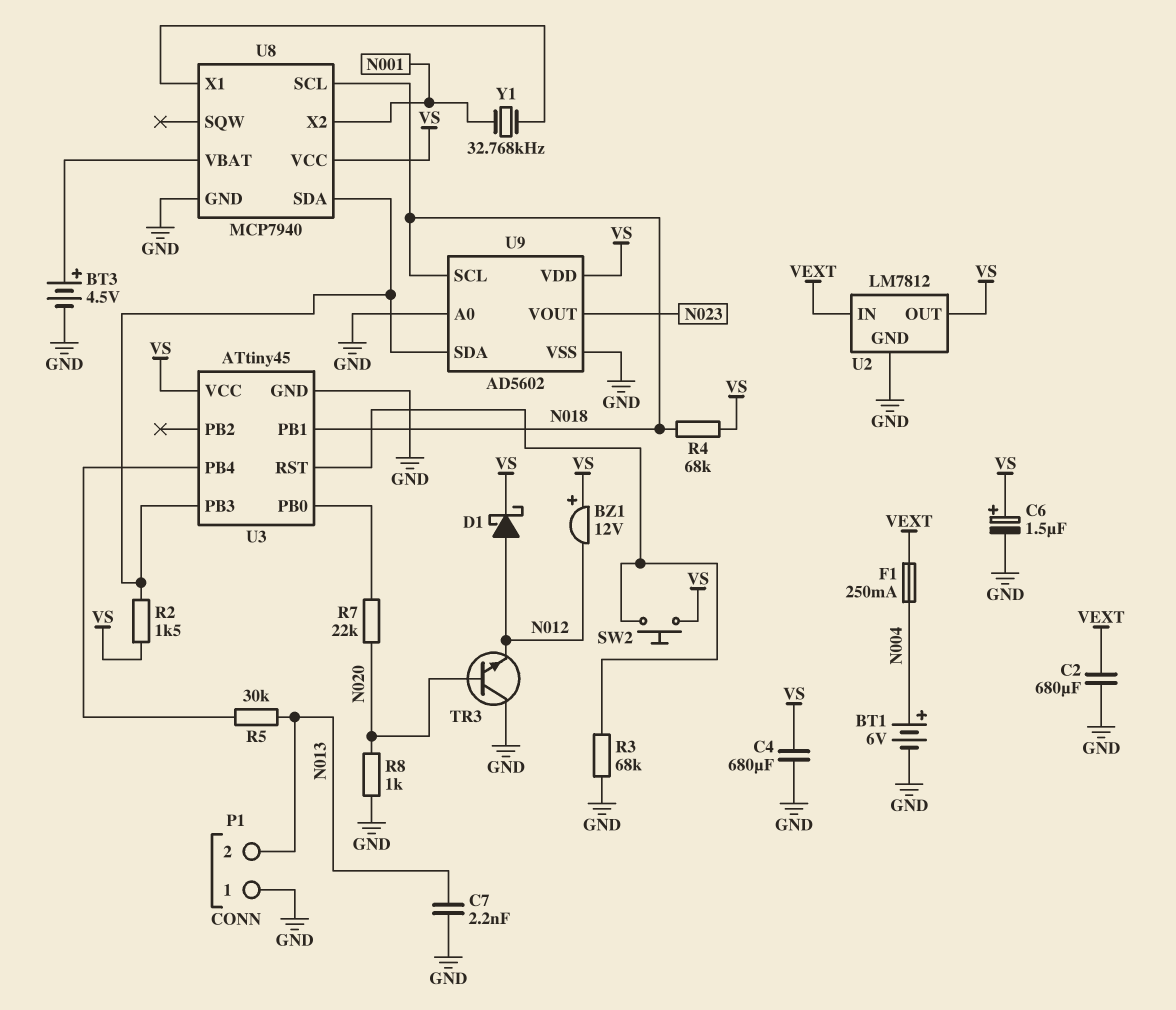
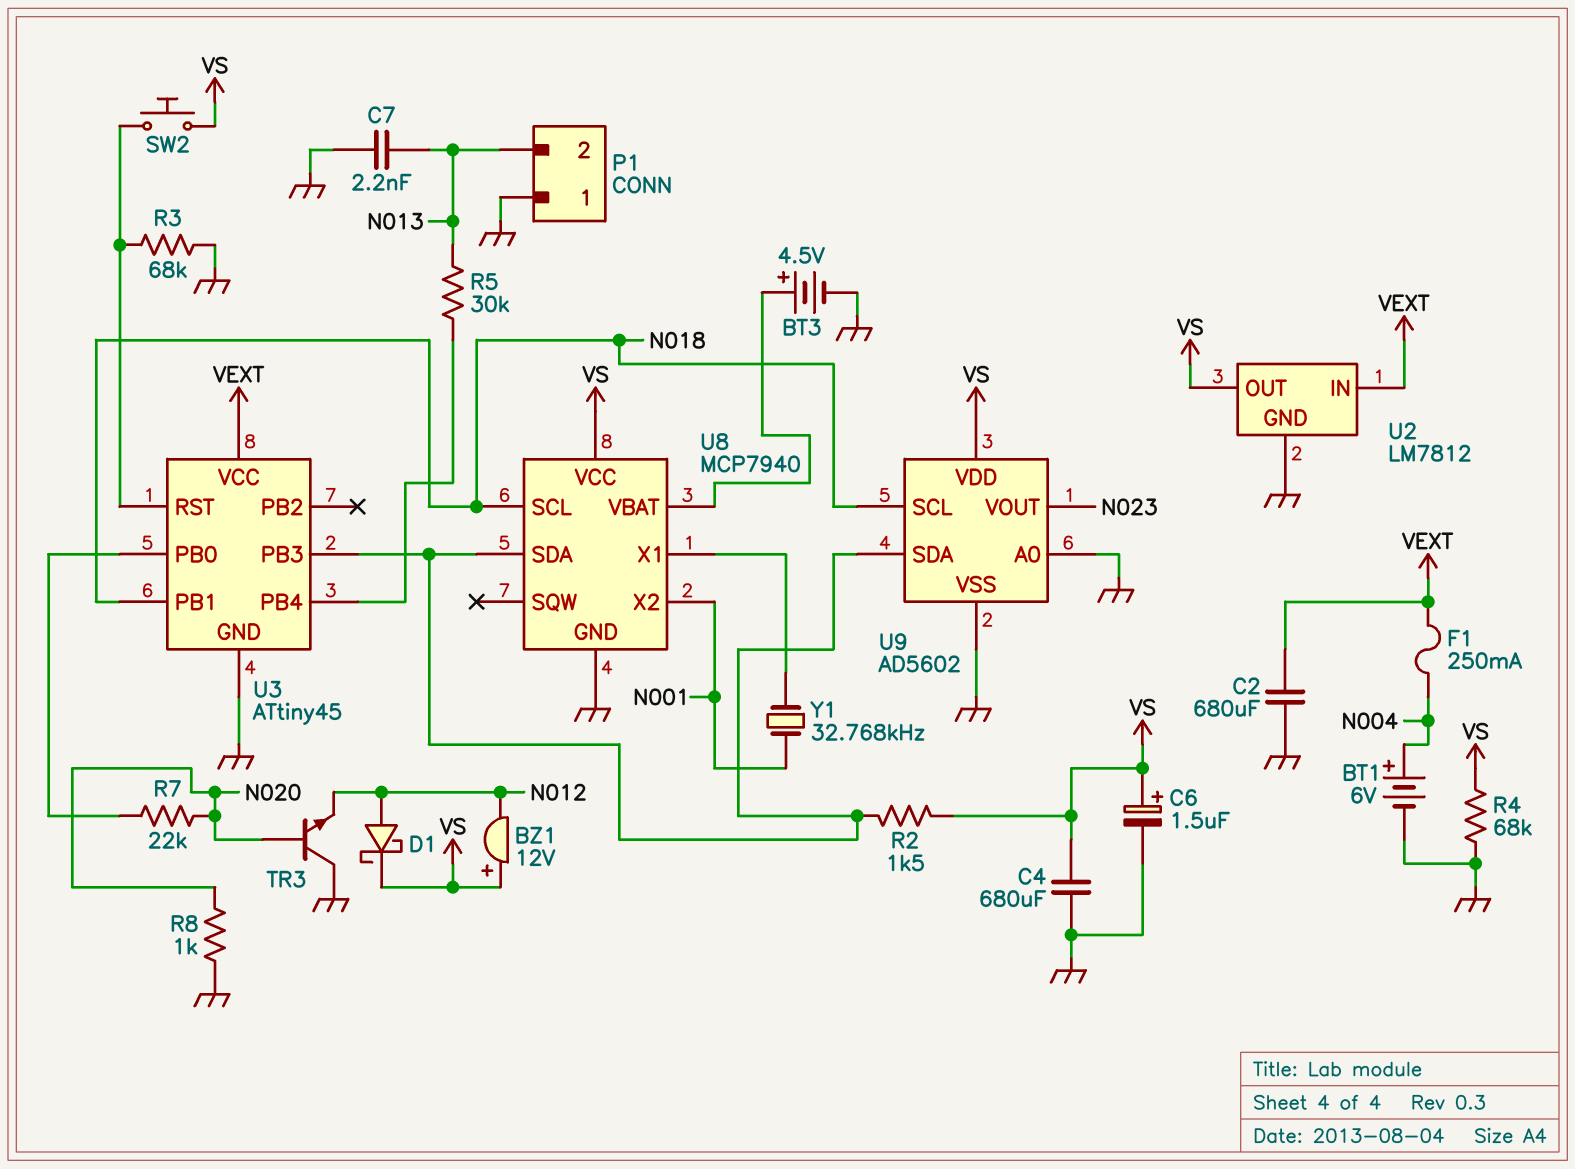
R4: 68k (N018, VS) -> 68k (GND, VS)
U3 pin VCC: VS -> VEXT

